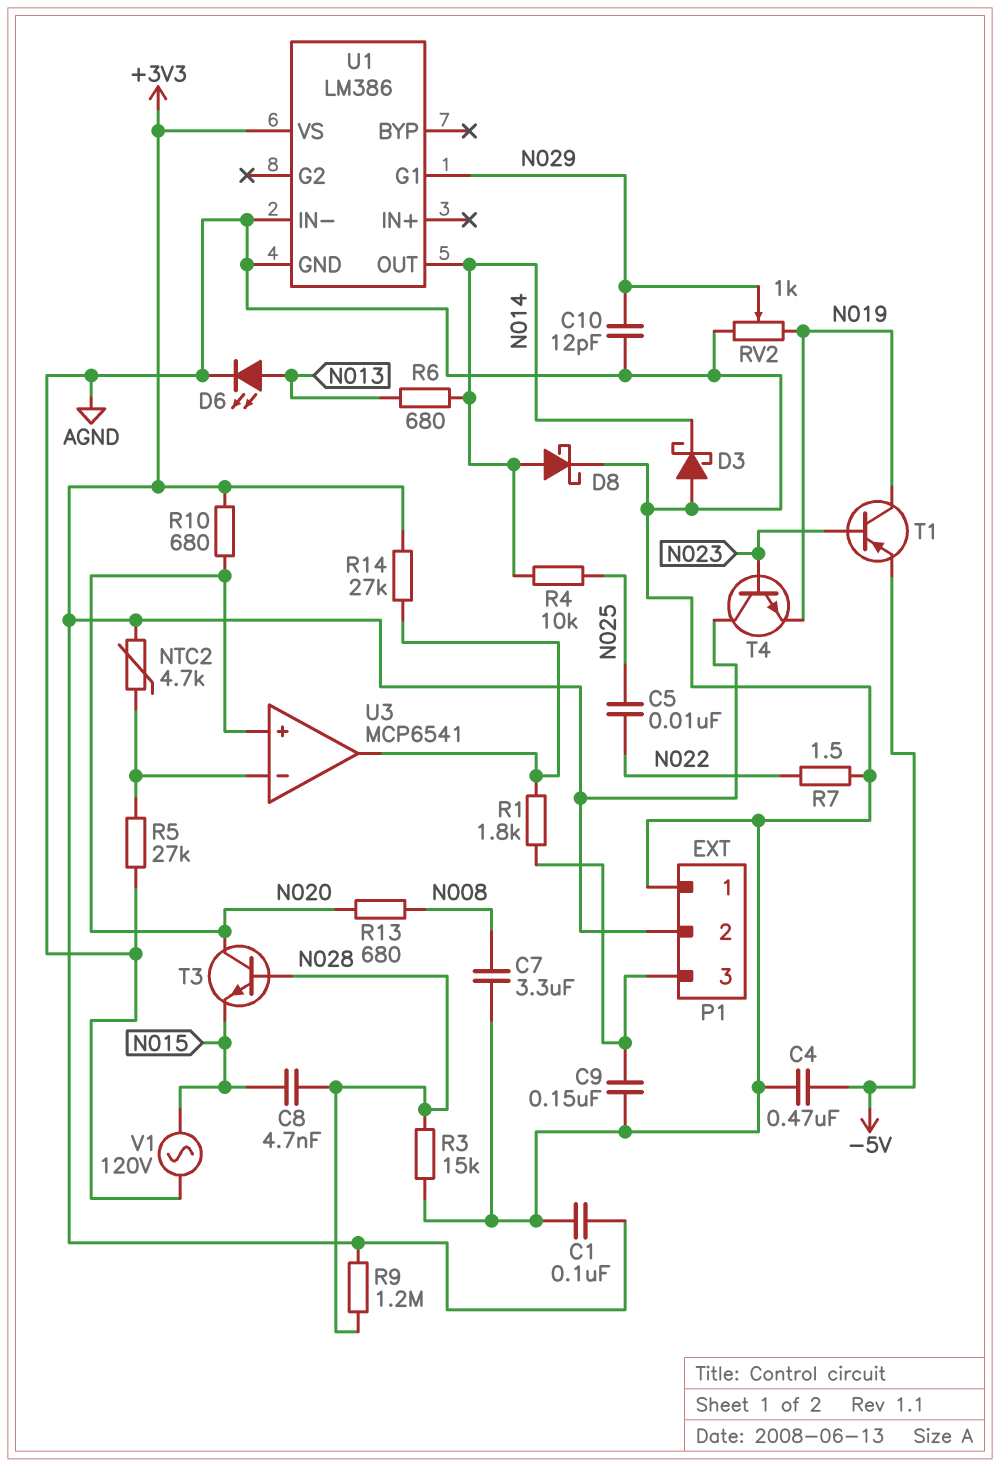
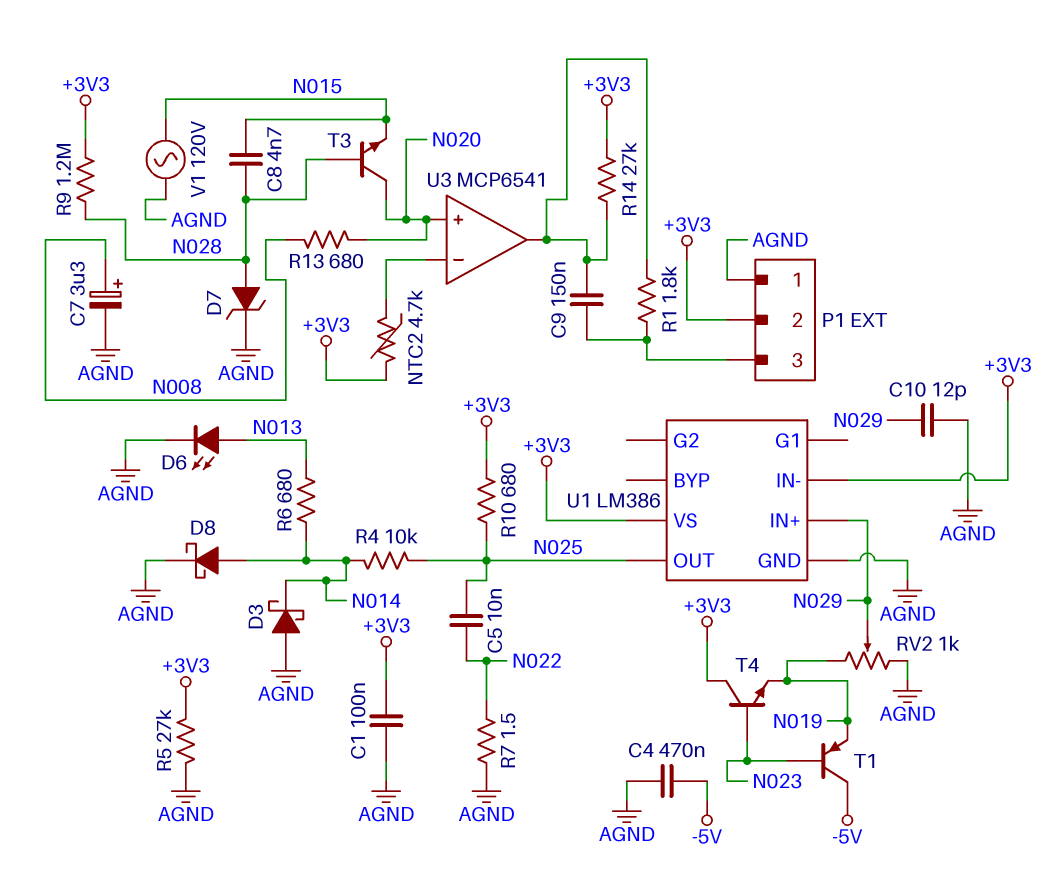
C7: 3.3uF (AGND, N008) -> 3.3uF (plus N008, minus AGND)
C9: 150nF (AGND, P1/3) -> 150nF (P1/3, U3/out)
D7: none -> zener (A N028, K AGND)
R3: 15k (AGND, N028) -> none
R5: 27k (AGND, U3/in-) -> 27k (+3V3, AGND)
R10: 680 (+3V3, N020) -> 680 (+3V3, N025)
T1: PNP (B N023, C N019, E -5V) -> PNP (B N023, C -5V, E N019)
U1 pin G1: N029 -> none
U1 pin IN+: none -> N029
U1 pin IN-: AGND -> +3V3
U1 pin OUT: N014 -> N025

